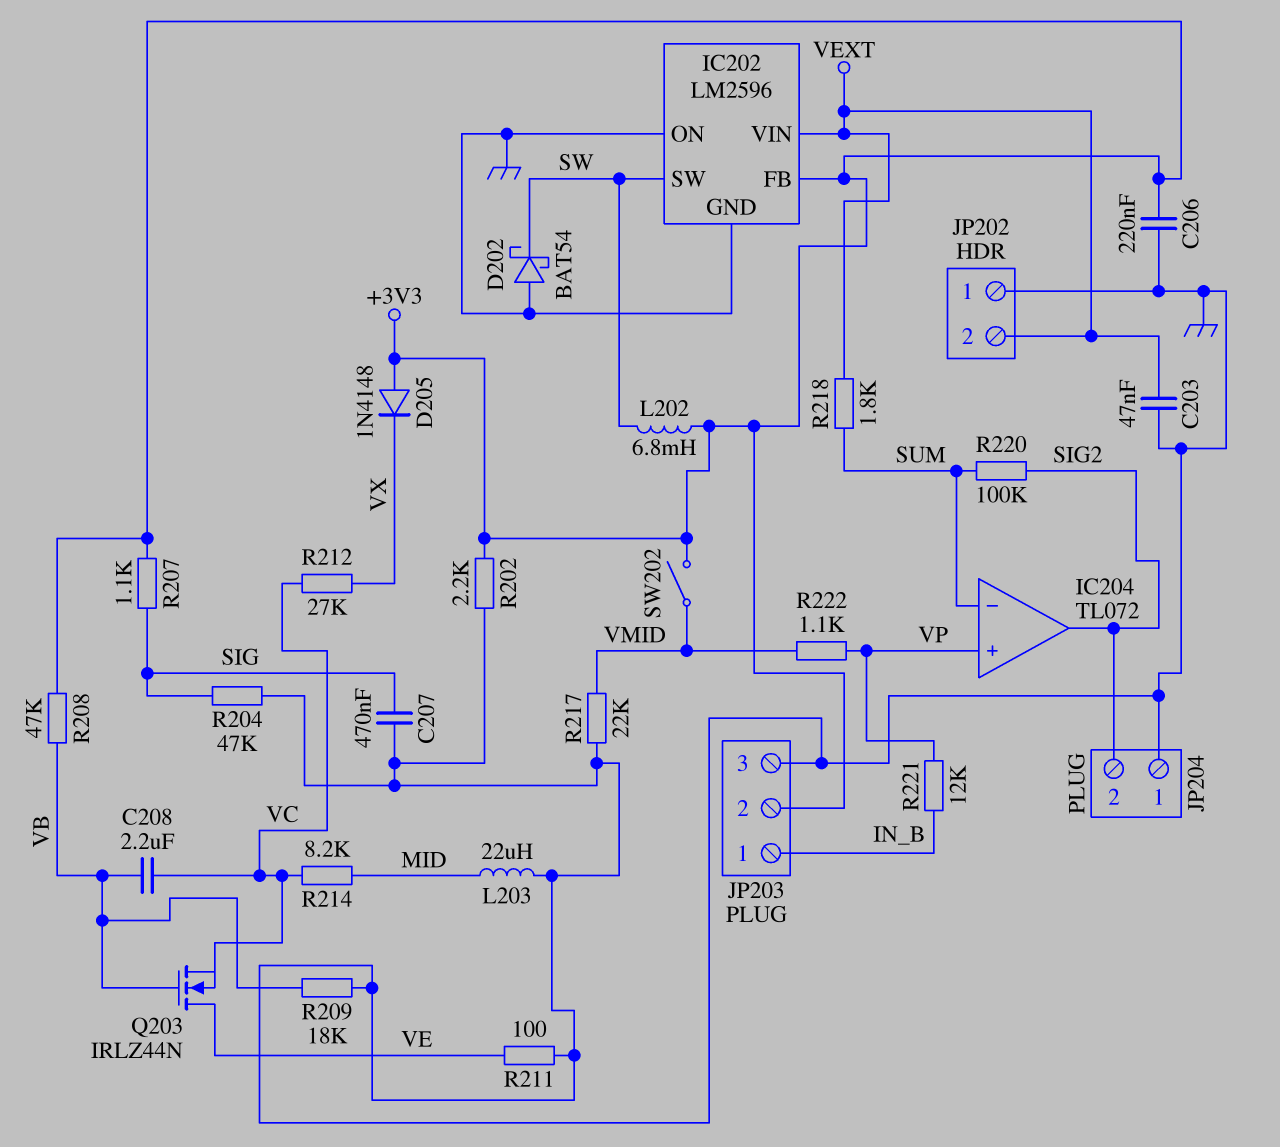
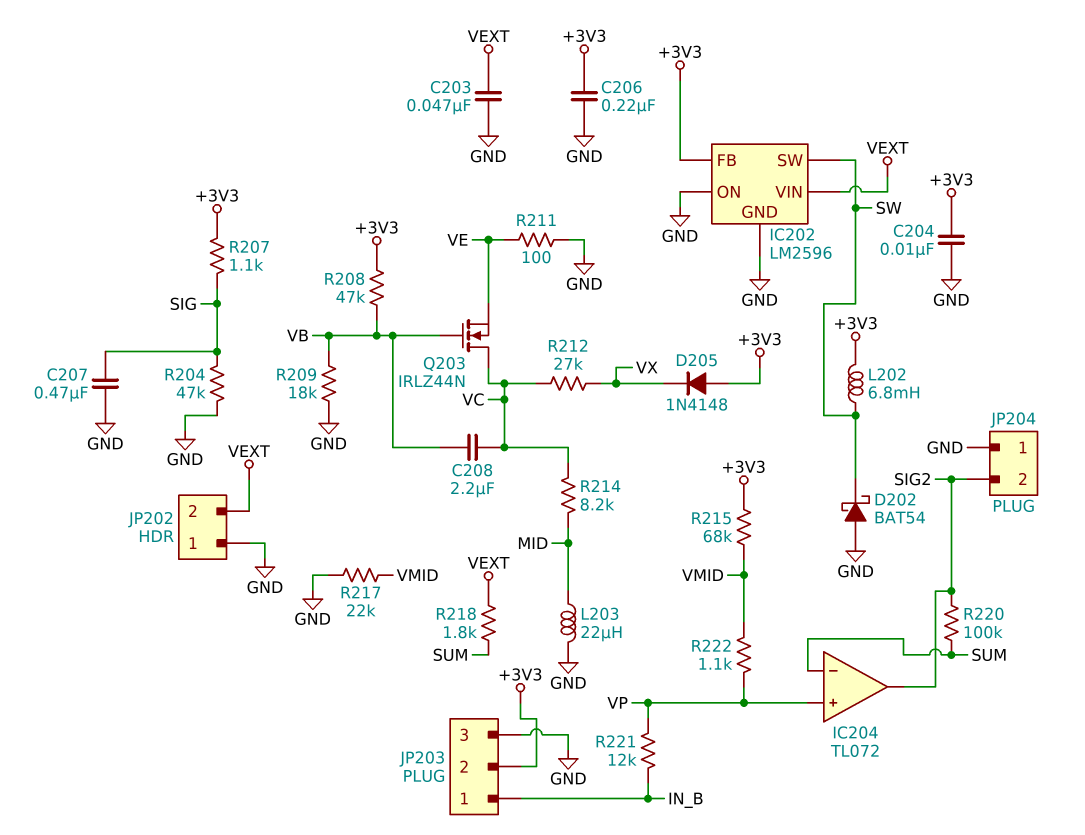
C204: none -> 10nF (+3V3, GND)
Q203: NMOS IRLZ44N (G VB, D VE, S VC) -> NMOS IRLZ44N (G VB, D VC, S VE)
R202: 2.2k (+3V3, GND) -> none
R215: none -> 68k (+3V3, VMID)
SW202: switch (+3V3, VMID) -> none

